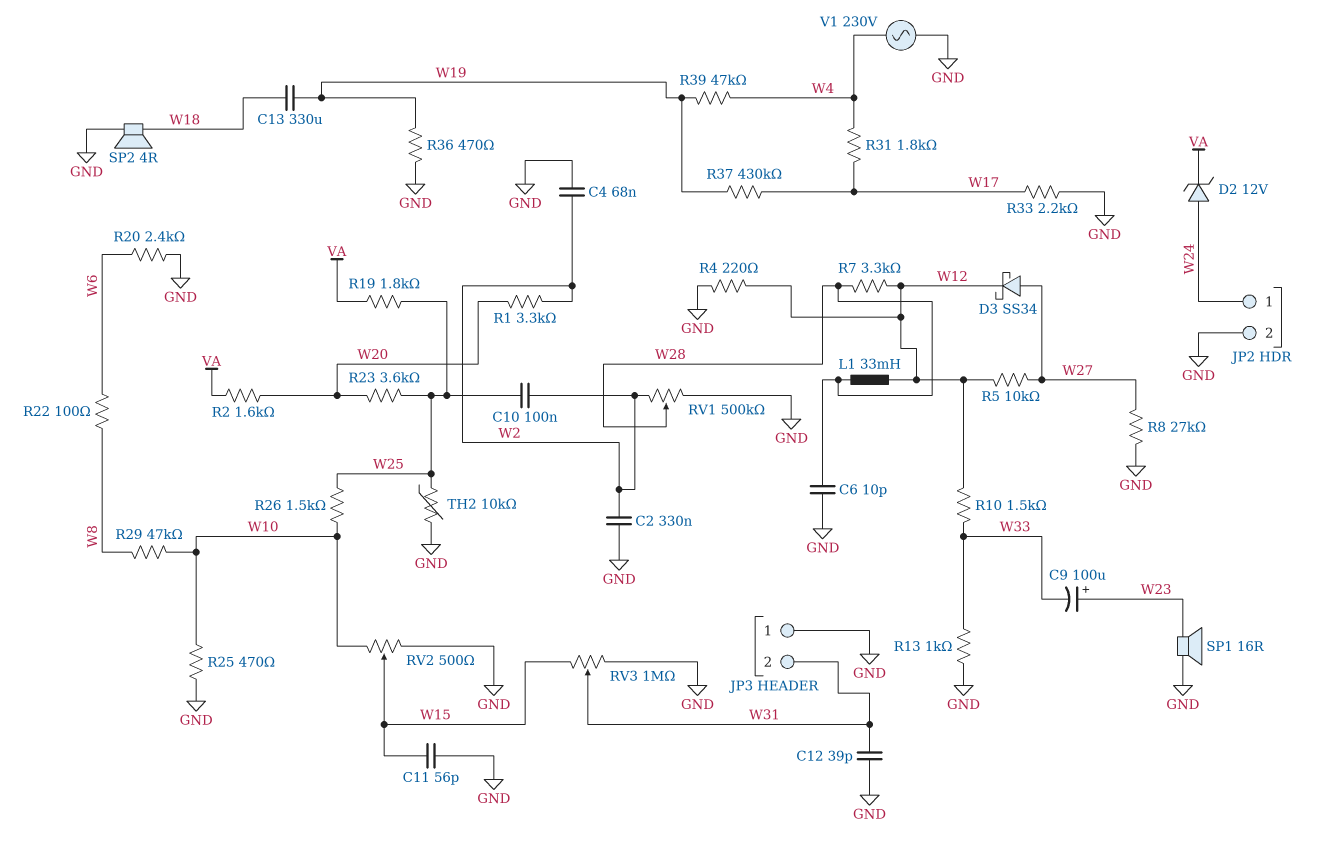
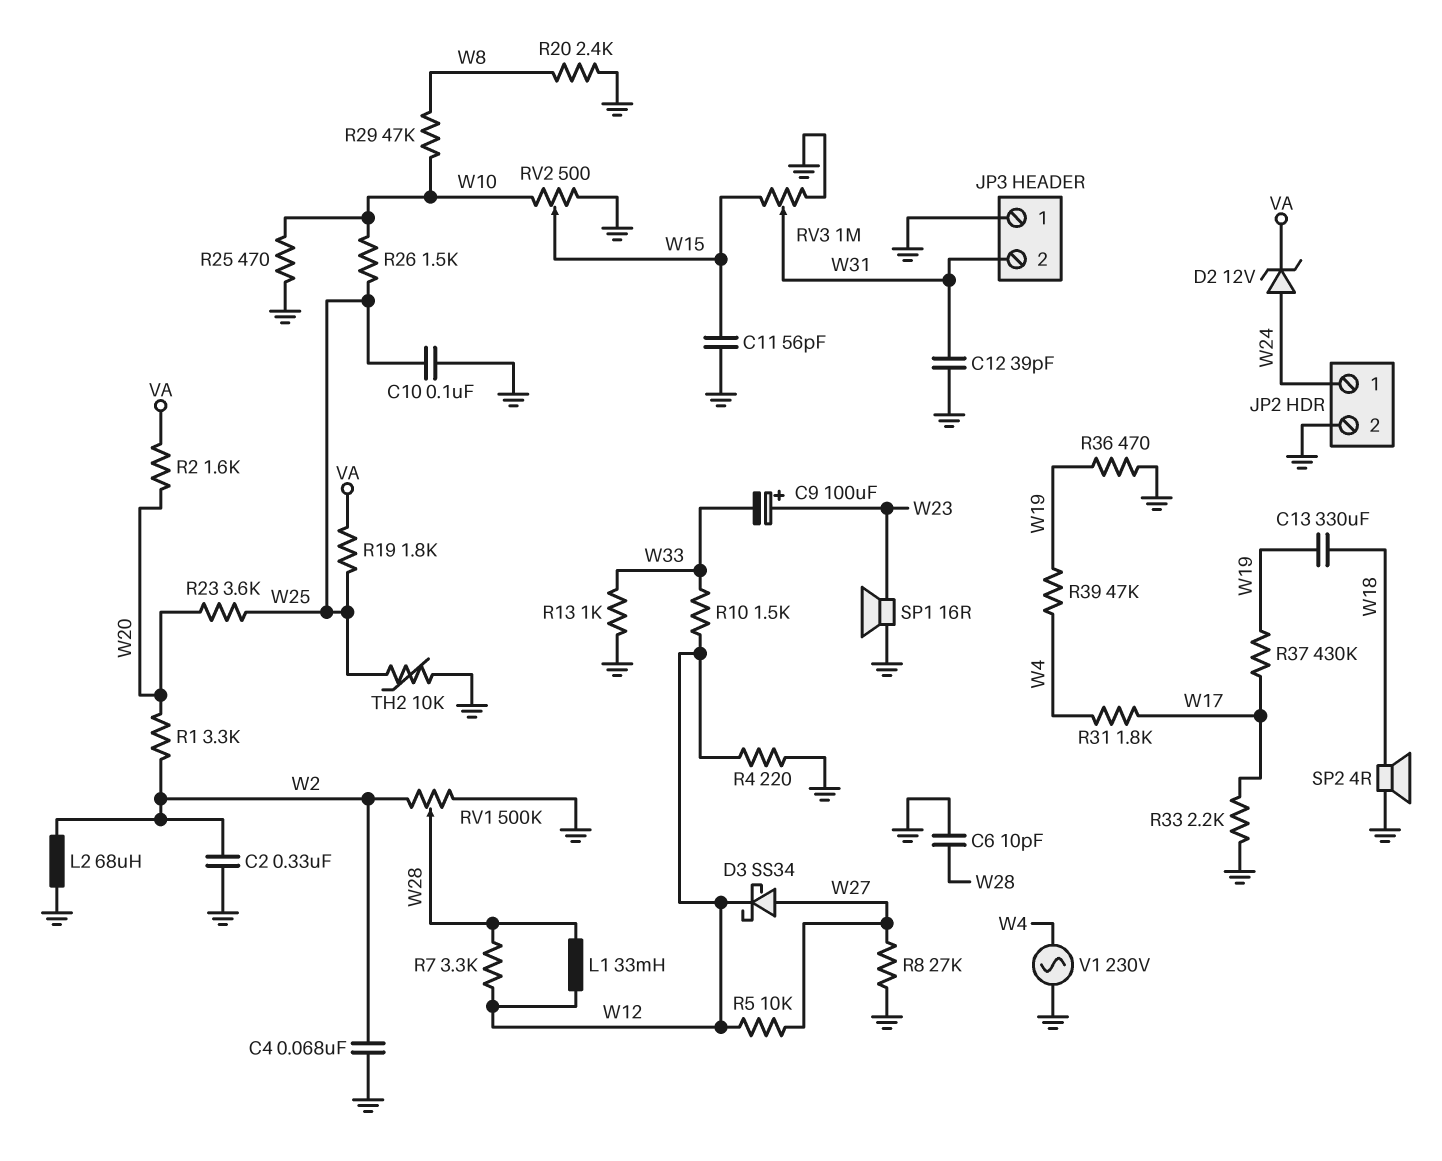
C10: 100nF (W2, W25) -> 100nF (GND, W25)
L2: none -> 68uH (GND, W2)
R20: 2.4k (GND, W6) -> 2.4k (GND, W8)
R22: 100 (W6, W8) -> none

